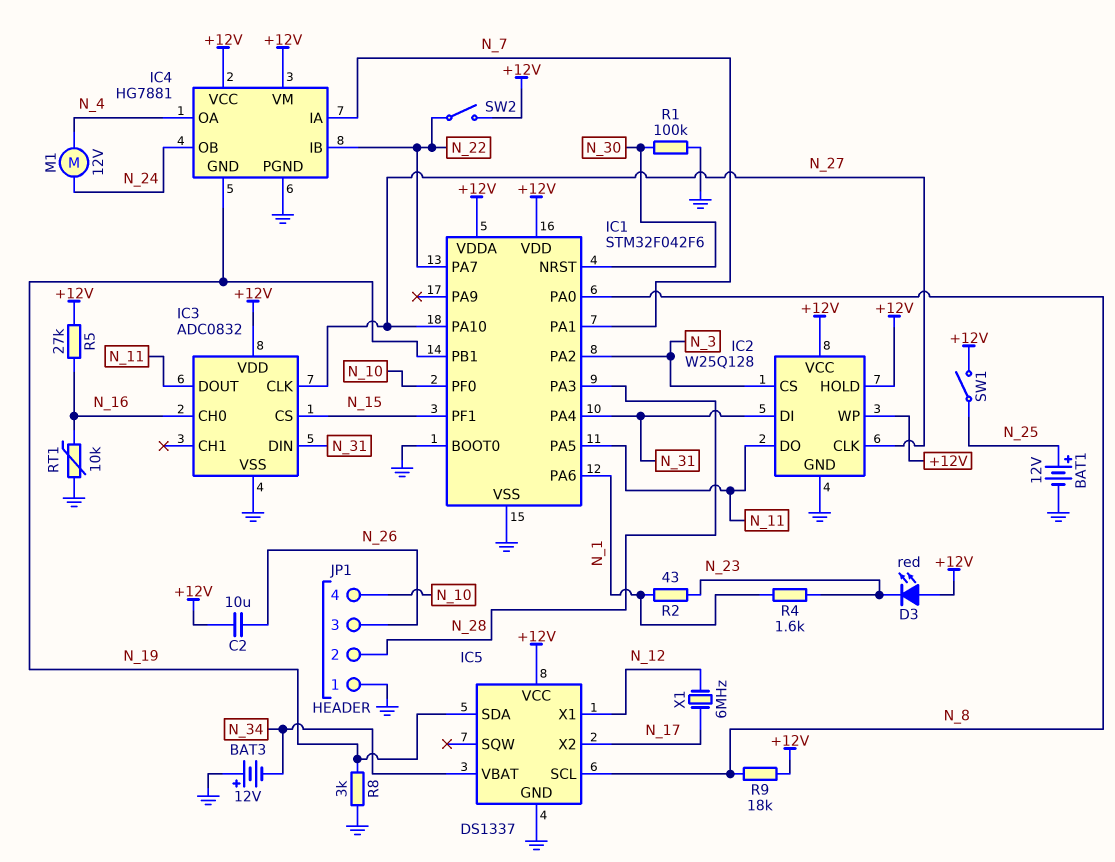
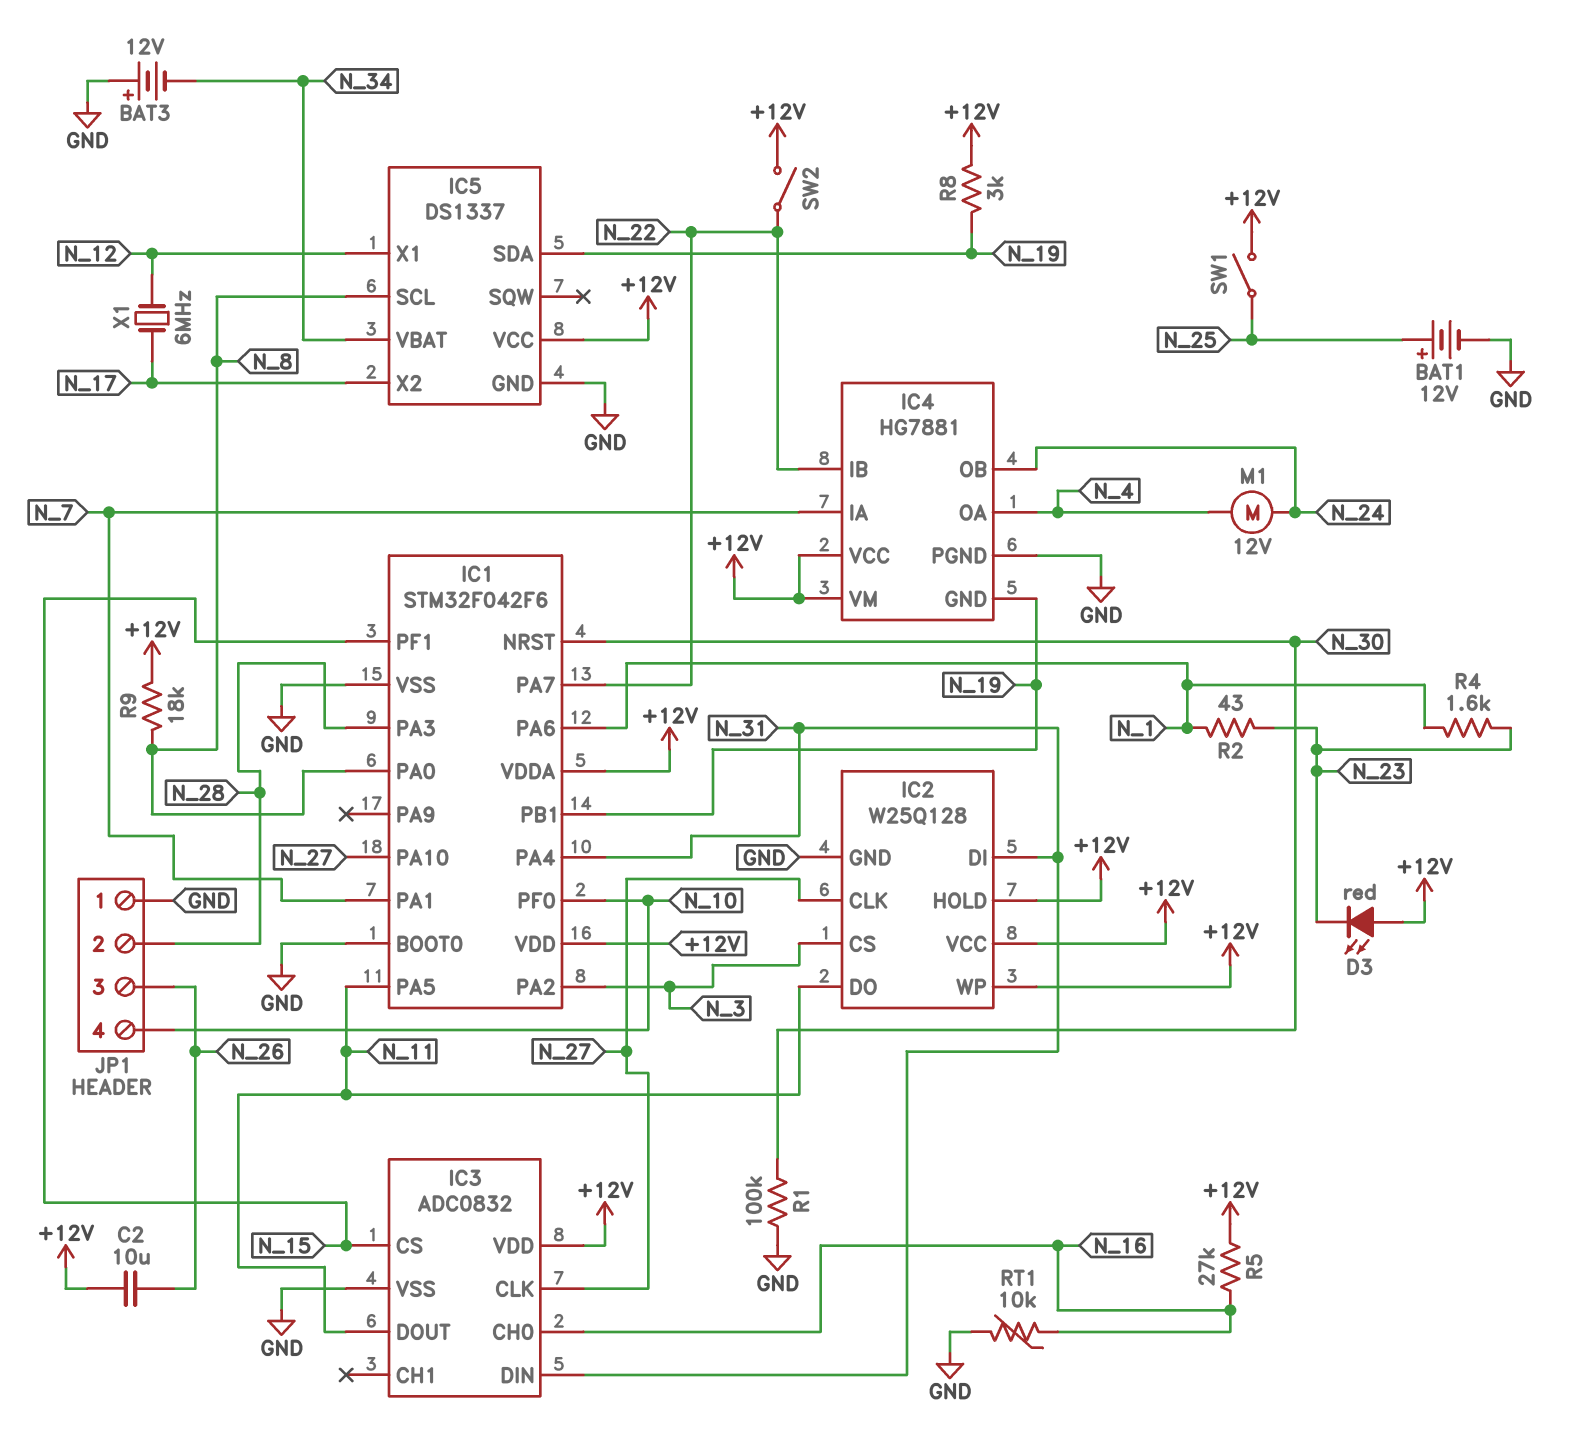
R8: 3k (GND, N_19) -> 3k (+12V, N_19)

